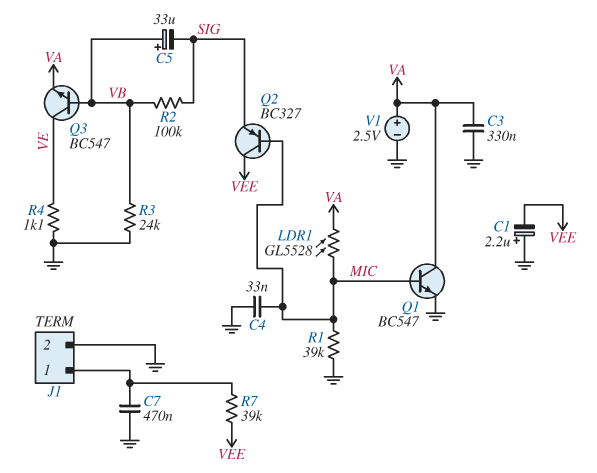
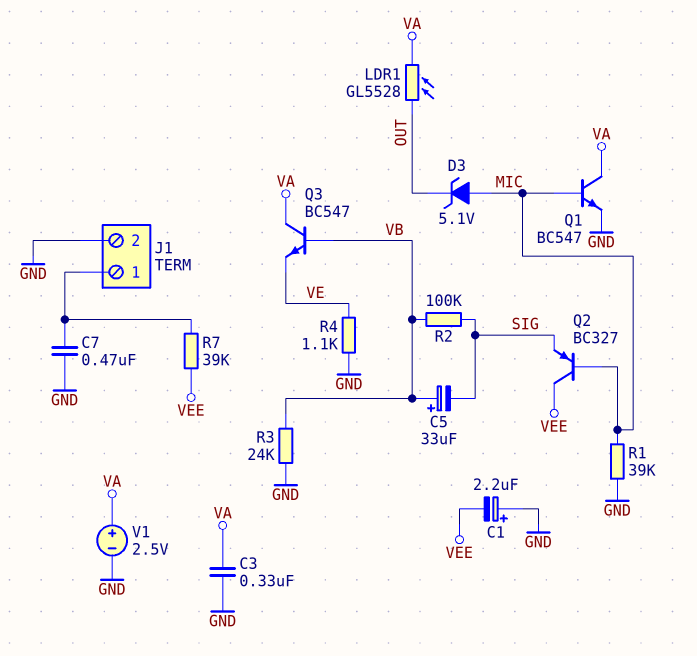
C4: 33nF (GND, MIC) -> none
D3: none -> zener 5.1V (A MIC, K OUT)
LDR1: GL5528 (MIC, VA) -> GL5528 (OUT, VA)
Q3: NPN BC547 (B VB, C VE, E VA) -> NPN BC547 (B VB, C VA, E VE)

